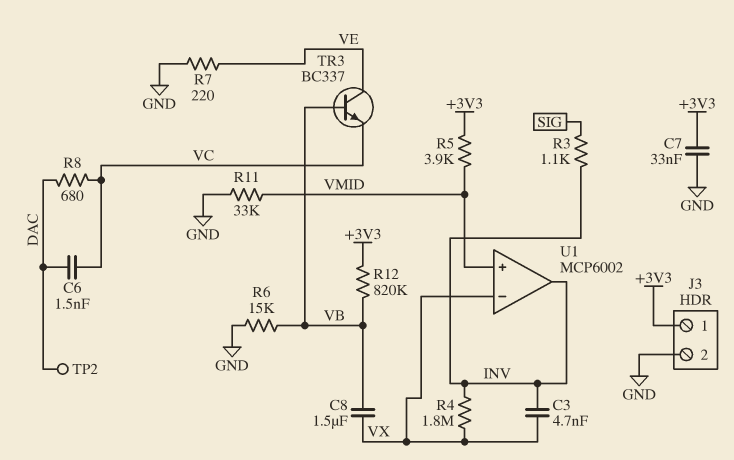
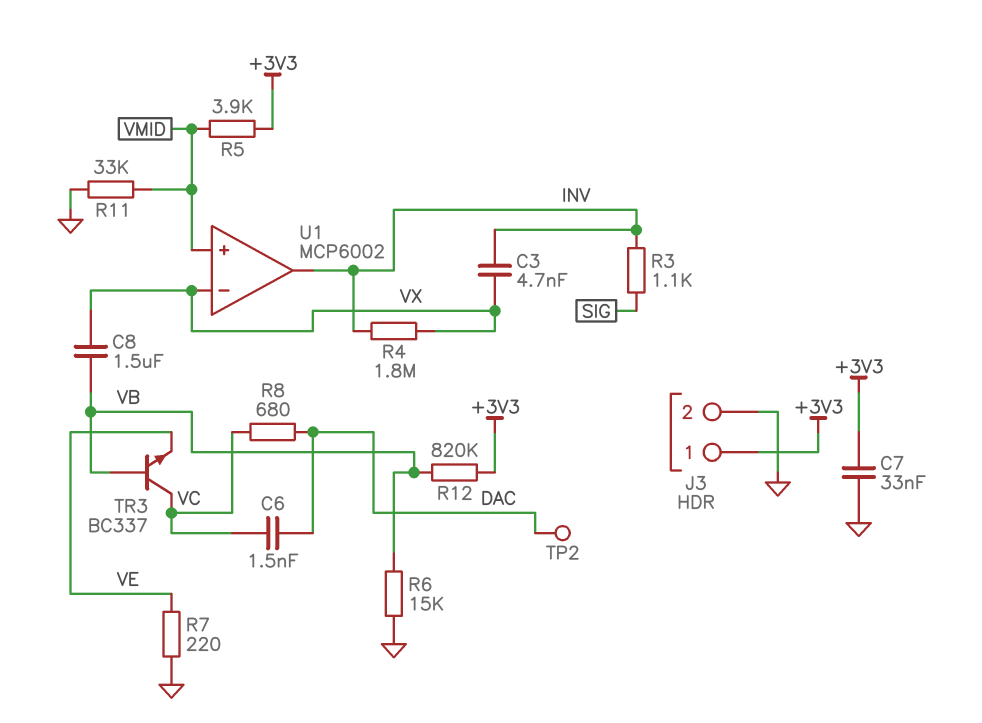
TR3: NPN BC337 (B VB, C VE, E VC) -> NPN BC337 (B VB, C VC, E VE)

